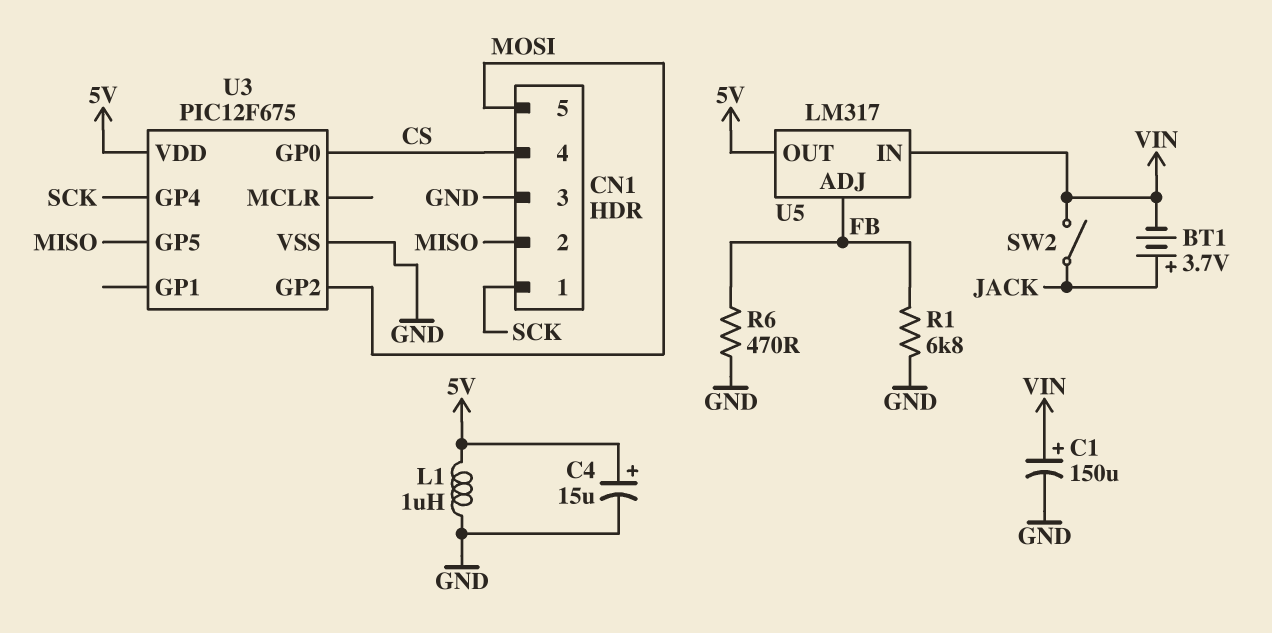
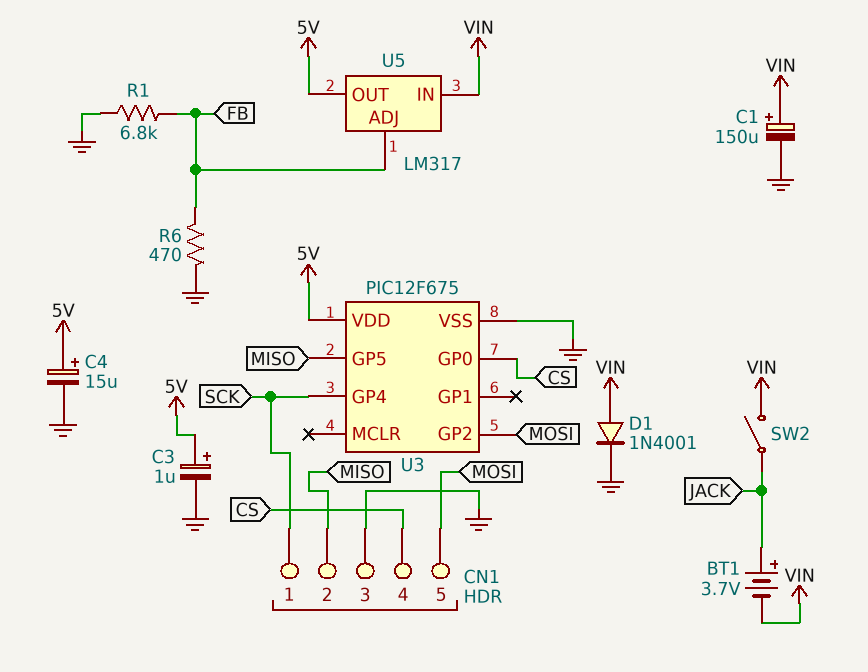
C3: none -> 1uF (plus 5V, minus GND)
D1: none -> diode 1N4001 (A VIN, K GND)
L1: 1uH (5V, GND) -> none

